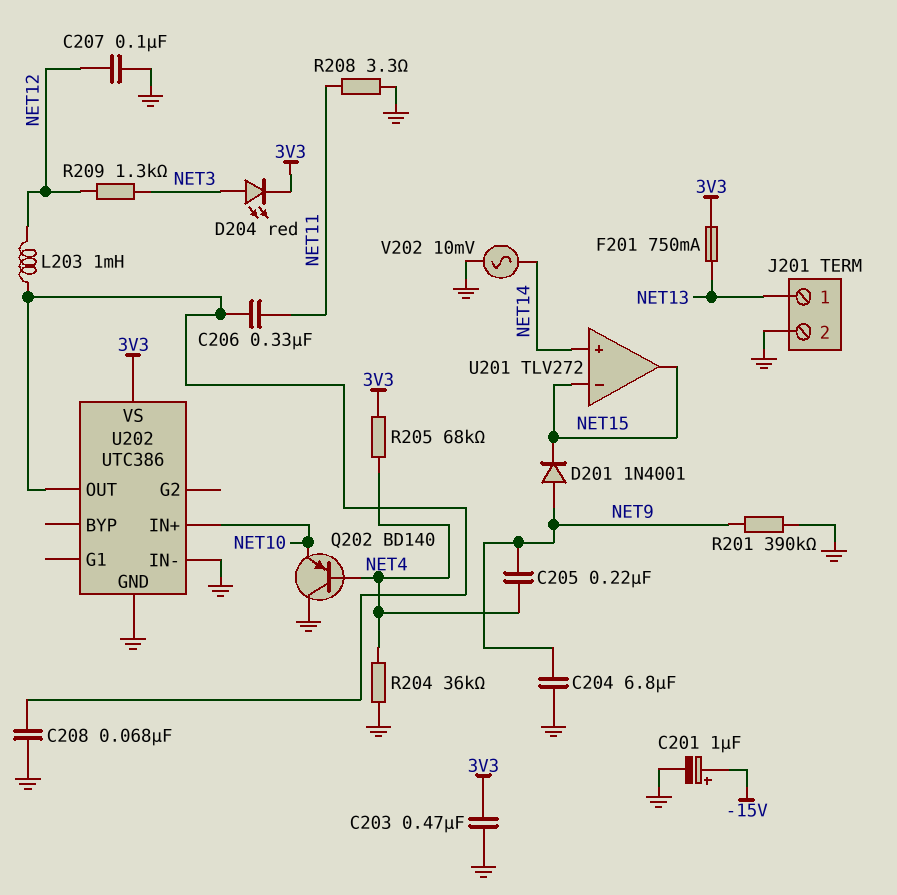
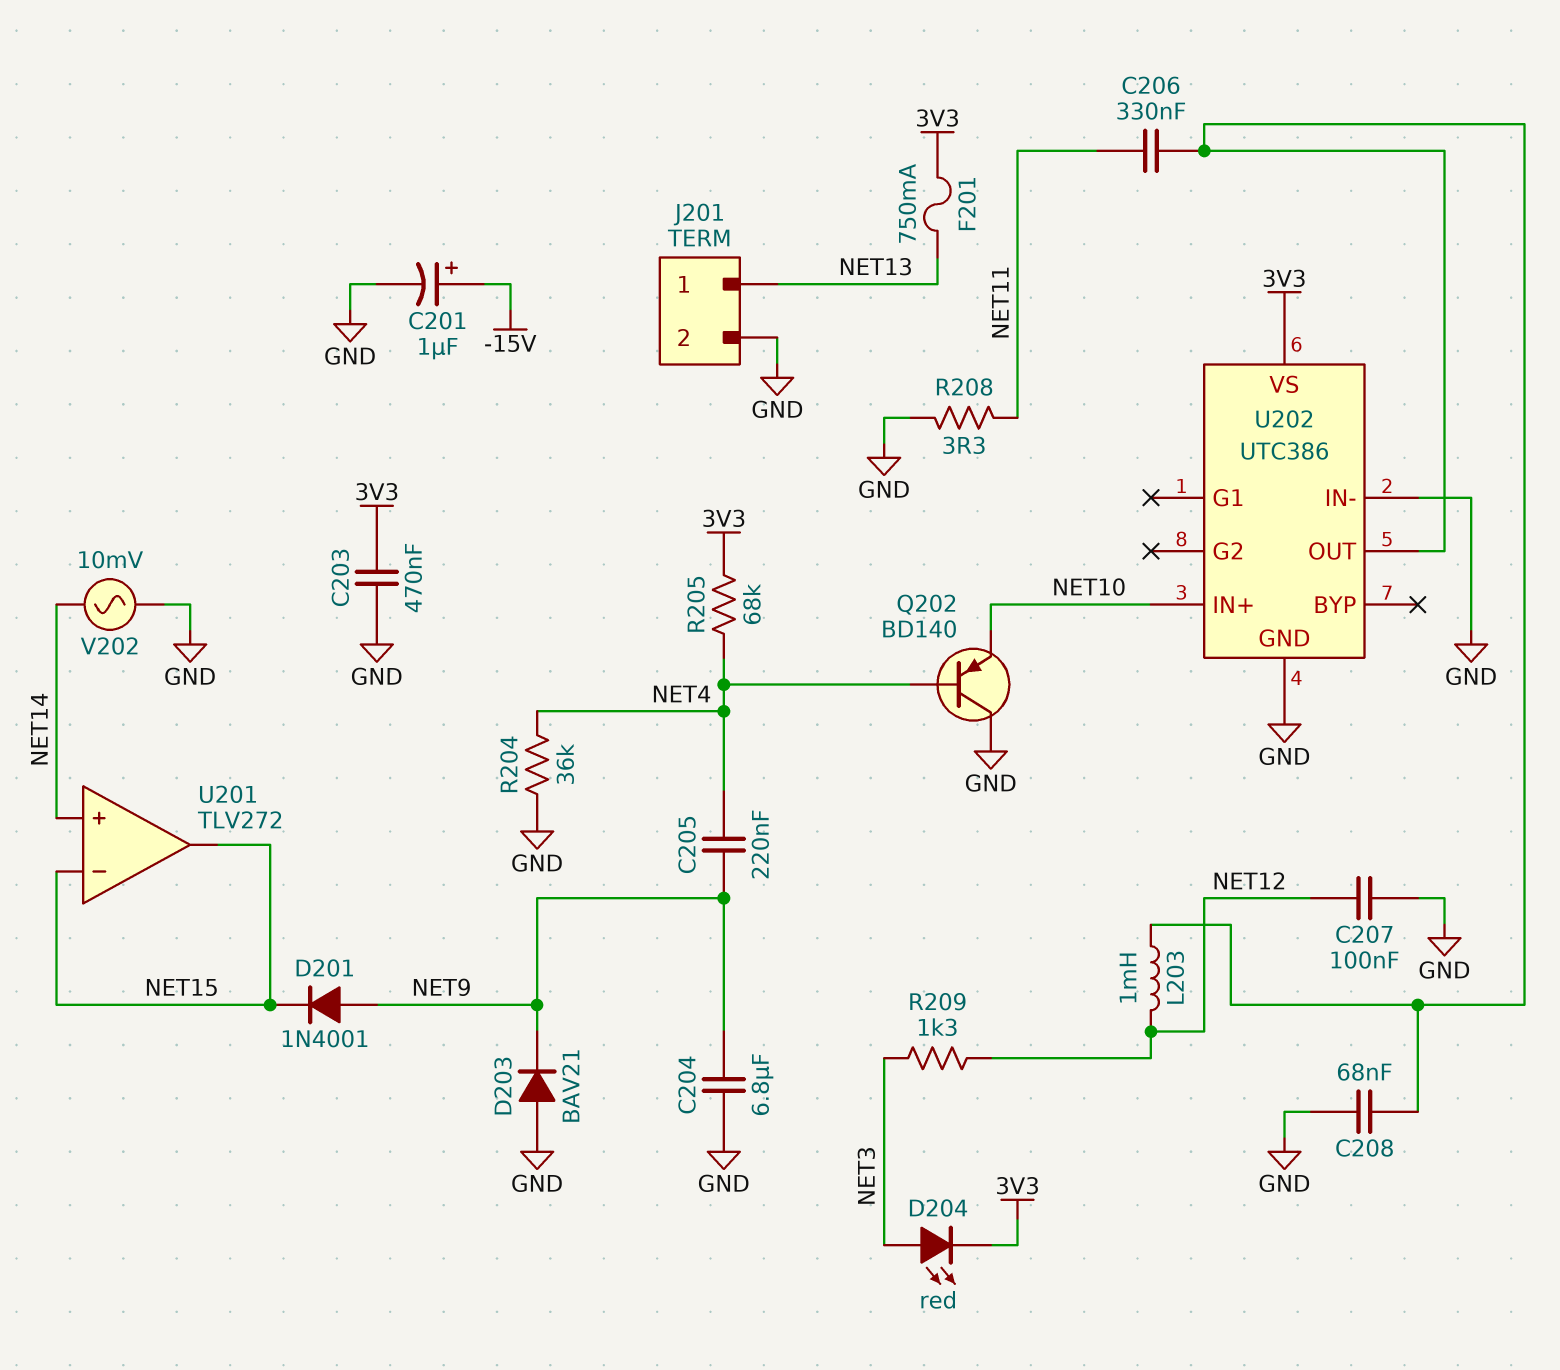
D203: none -> diode BAV21 (A GND, K NET9)
R201: 390k (GND, NET9) -> none

